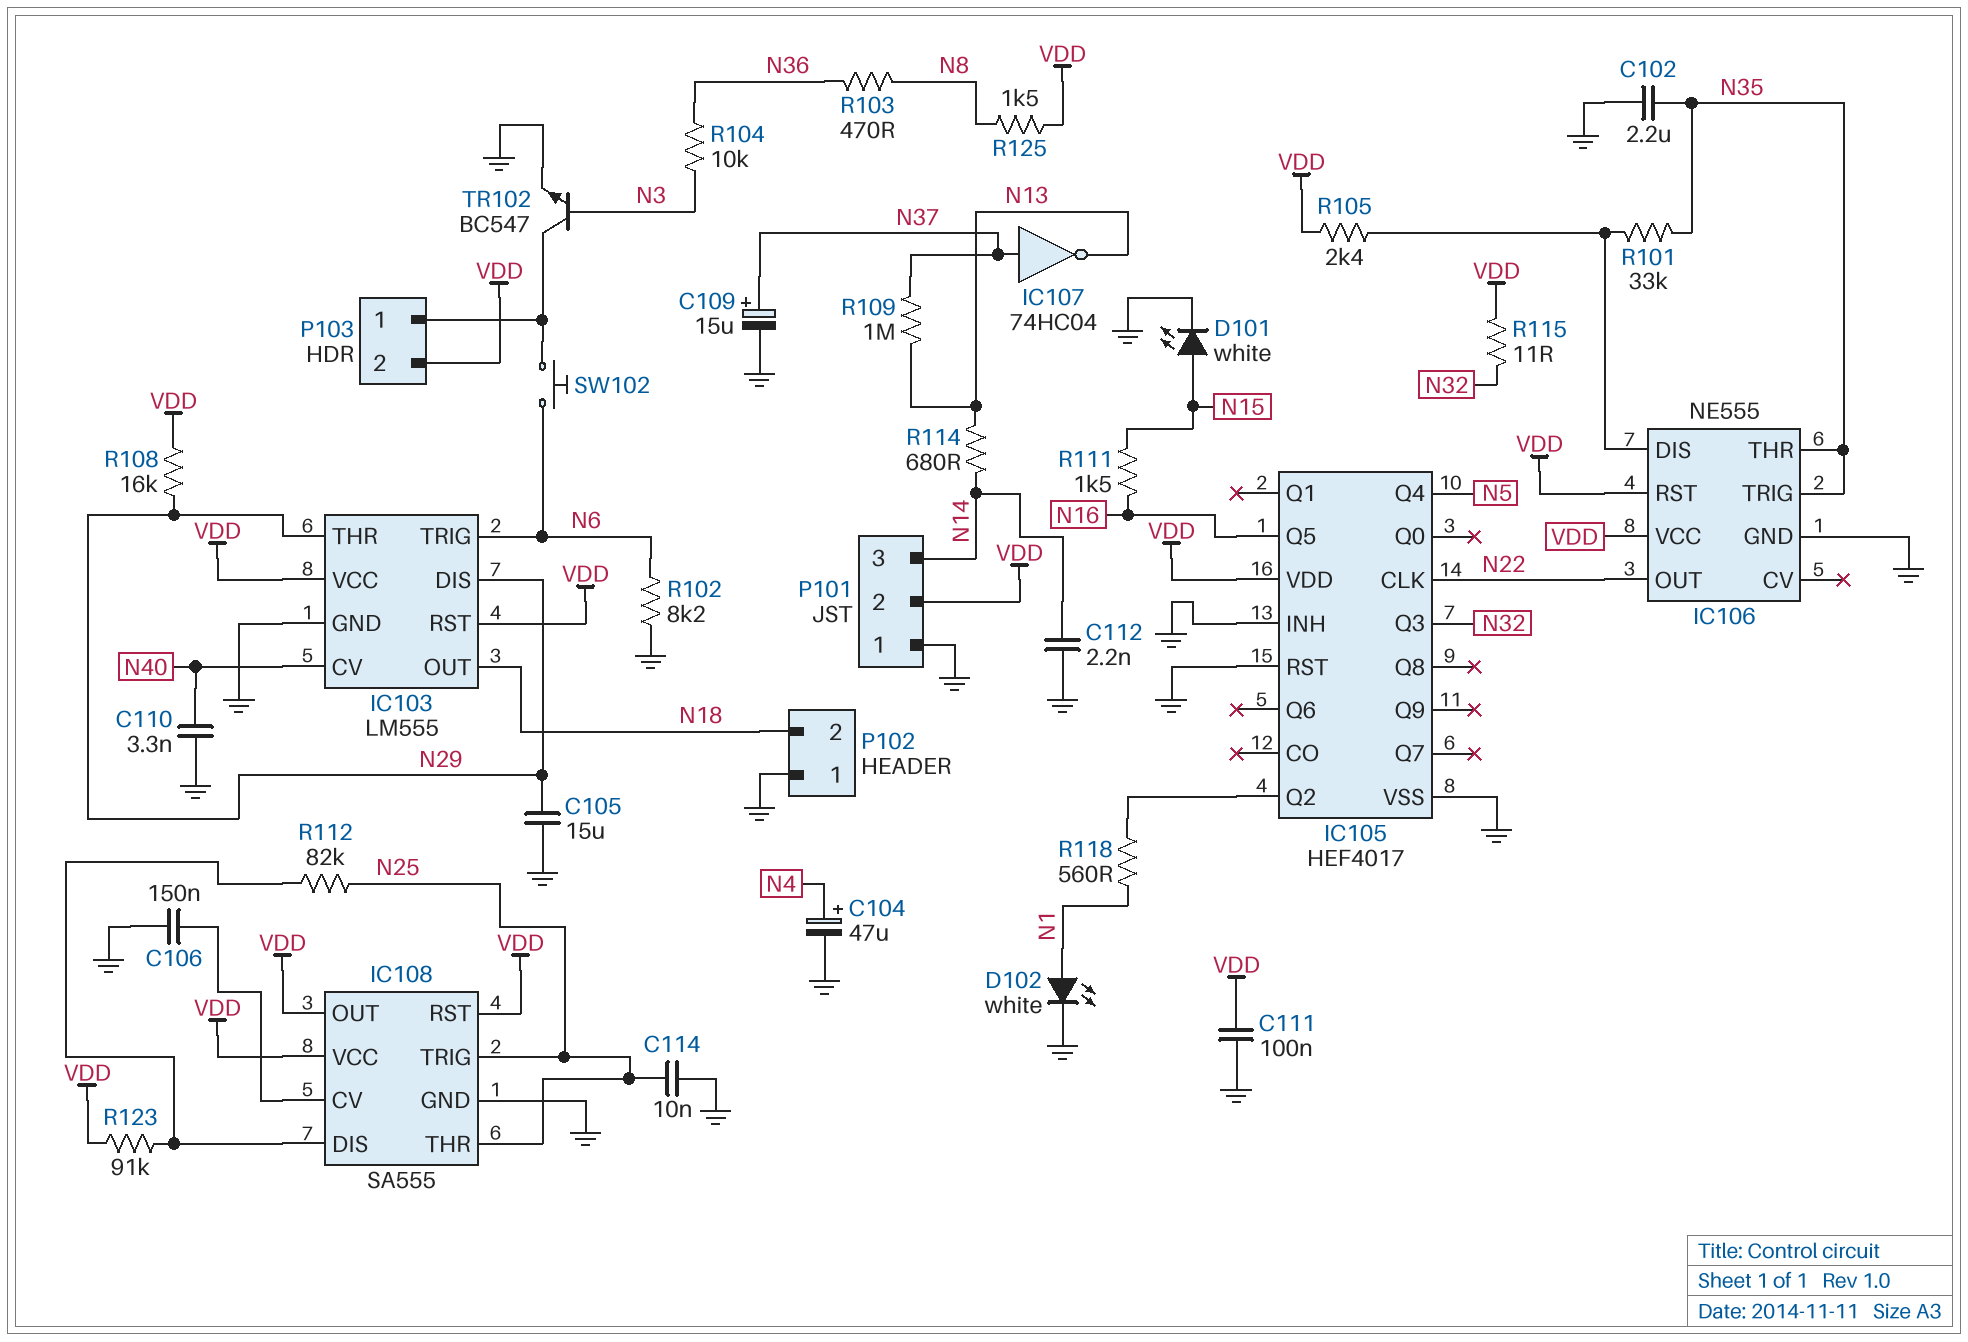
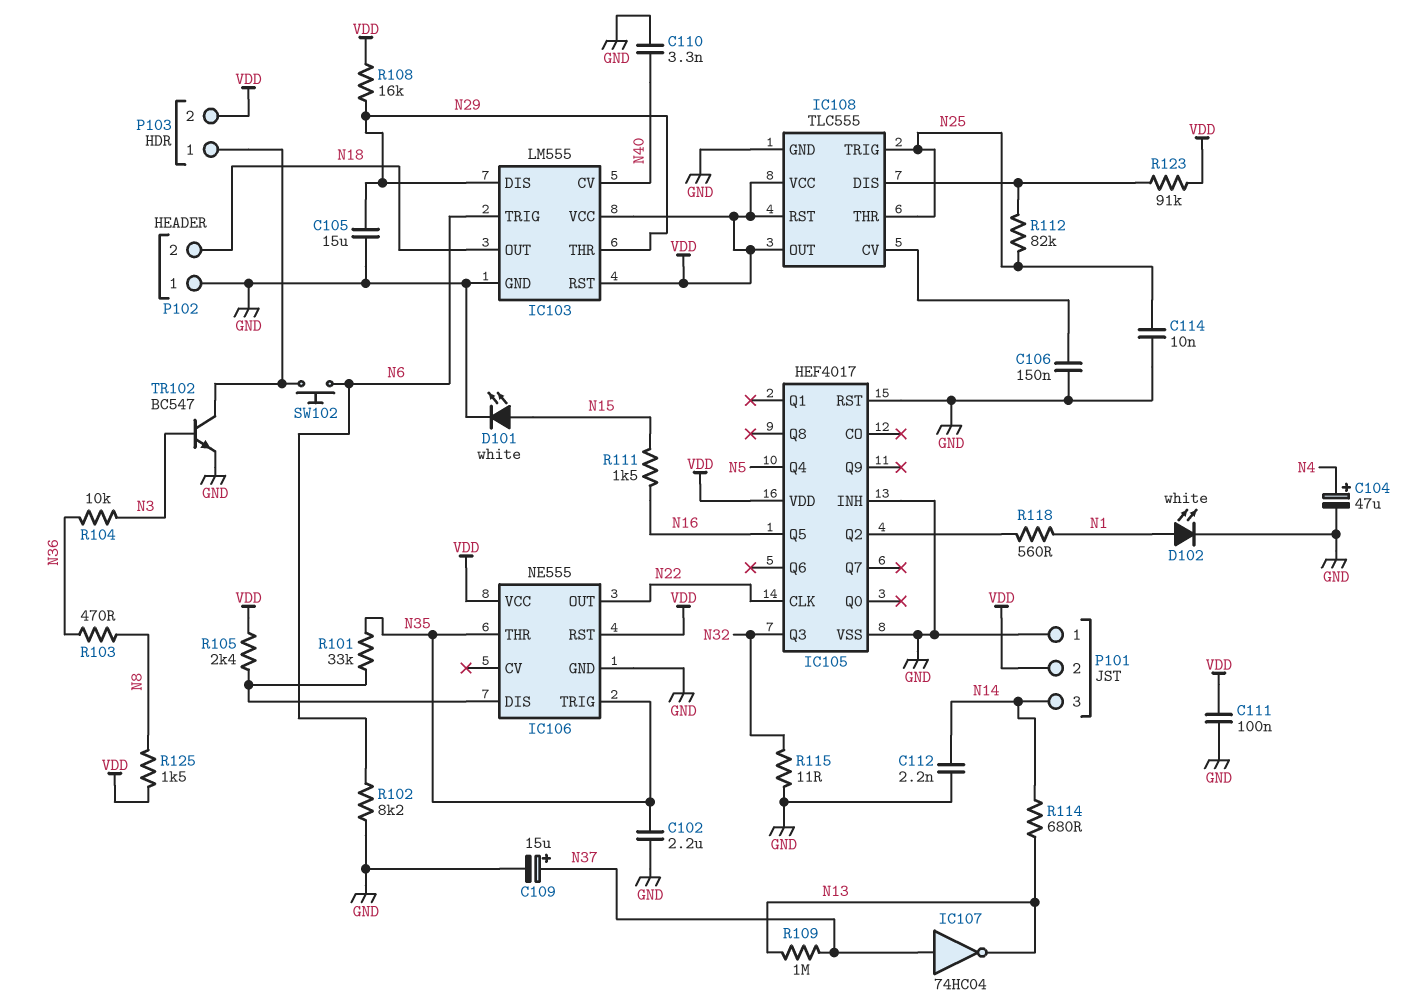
IC108: SA555 -> TLC555
R115: 11 (N32, VDD) -> 11 (GND, N32)

